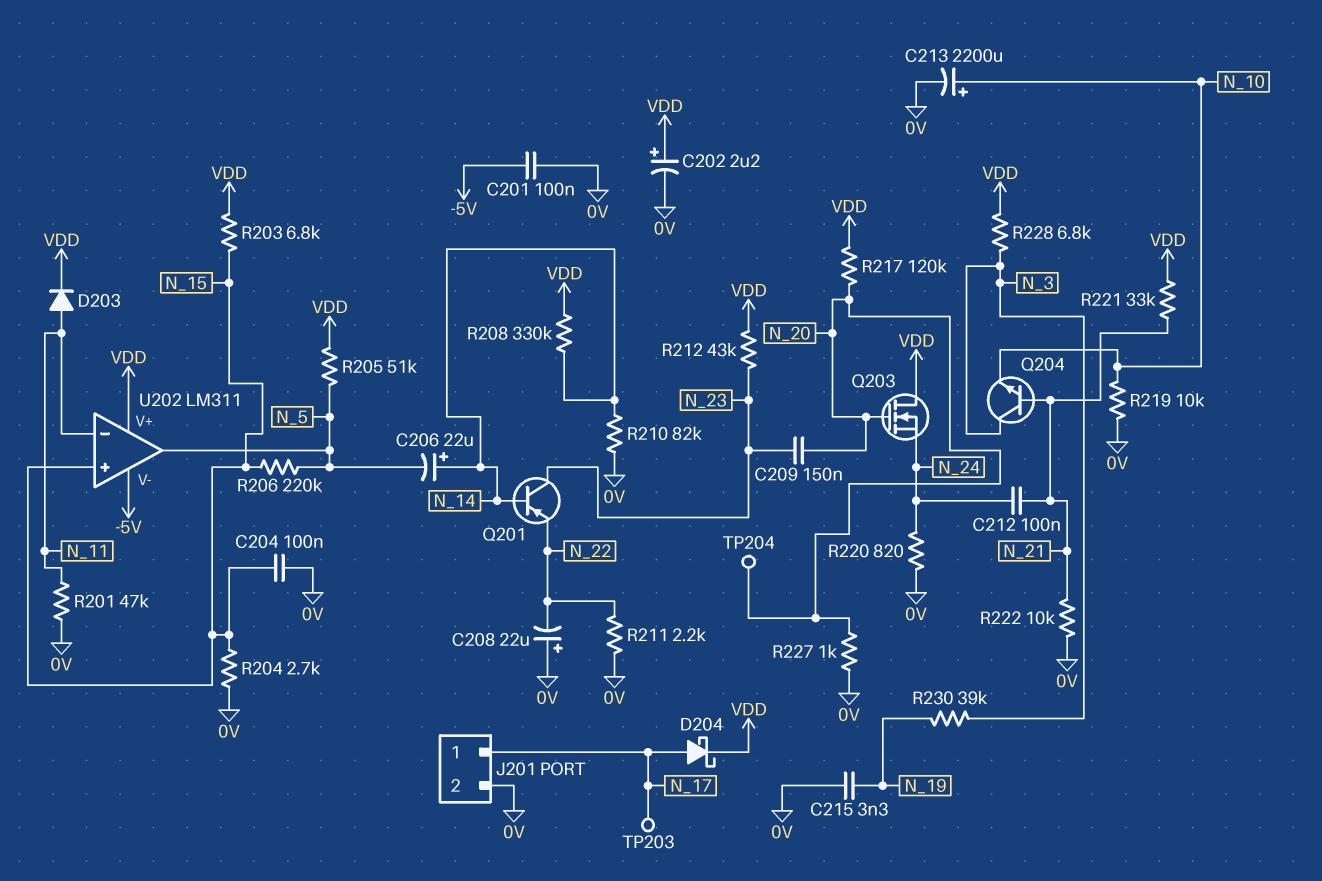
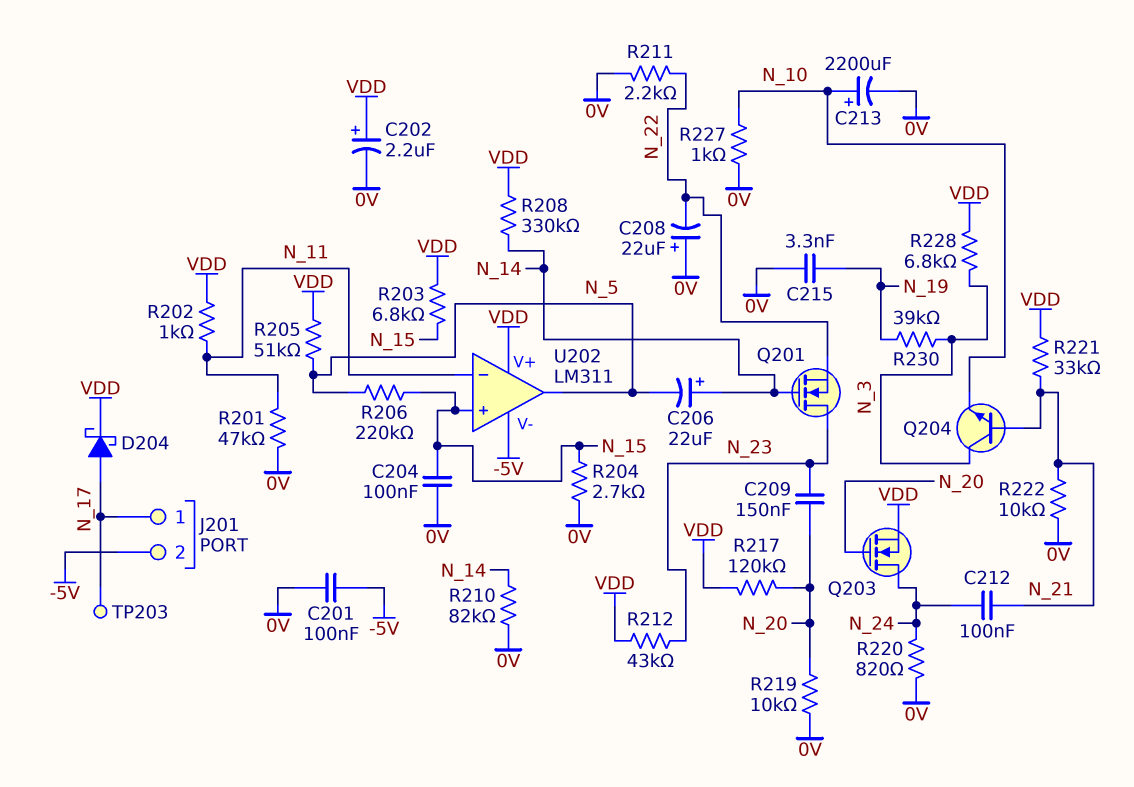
D203: diode (A N_11, K VDD) -> none
J201 pin 2: 0V -> -5V
Q201: PNP (B N_14, C N_23, E N_22) -> NMOS (G N_14, D N_23, S N_22)
Q203: NMOS (G N_20, D VDD, S N_24) -> NMOS (G N_20, D N_24, S VDD)
R202: none -> 1k (N_11, VDD)
R219: 10k (0V, N_10) -> 10k (0V, N_20)
R227: 1k (0V, N_20) -> 1k (0V, N_10)
TP204: test point (N_20) -> none

